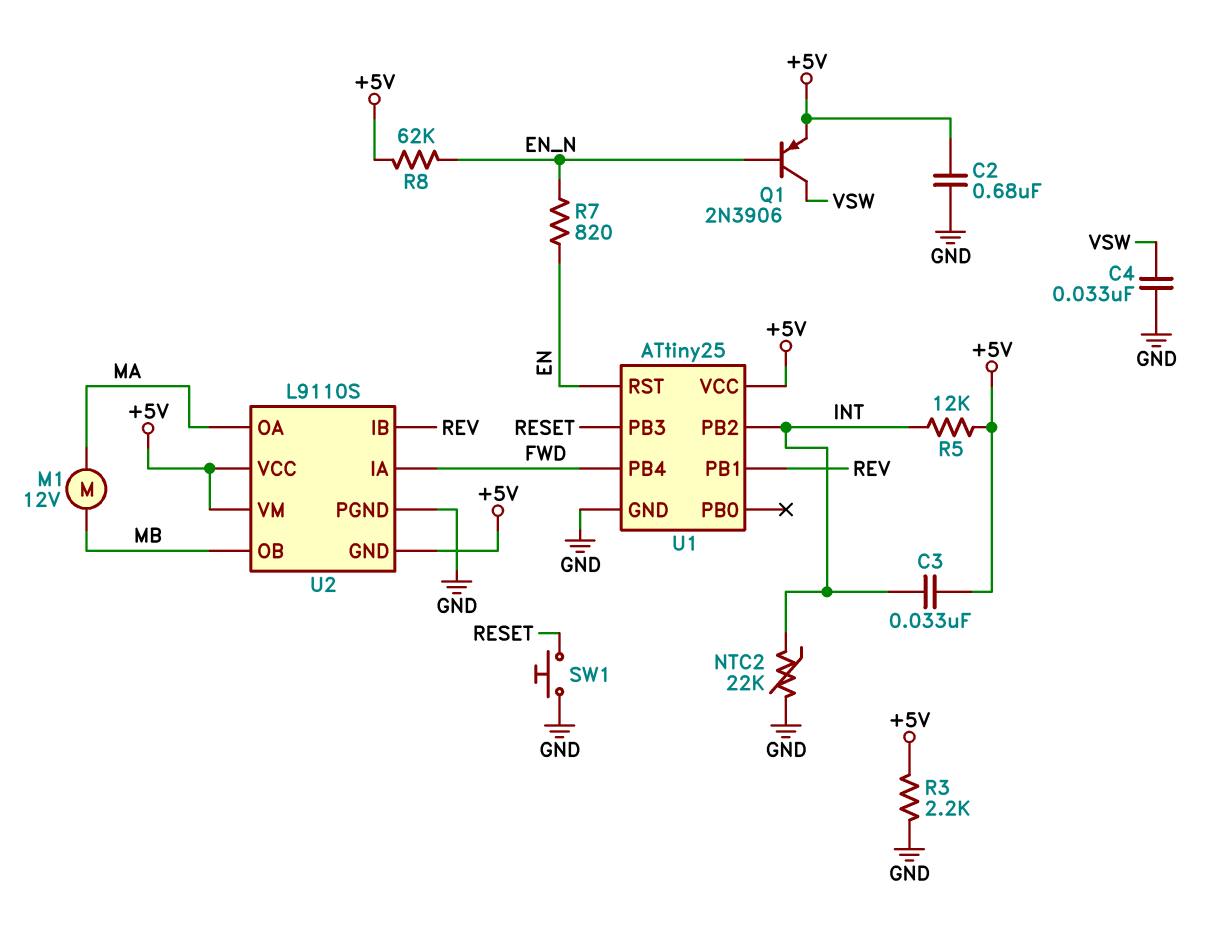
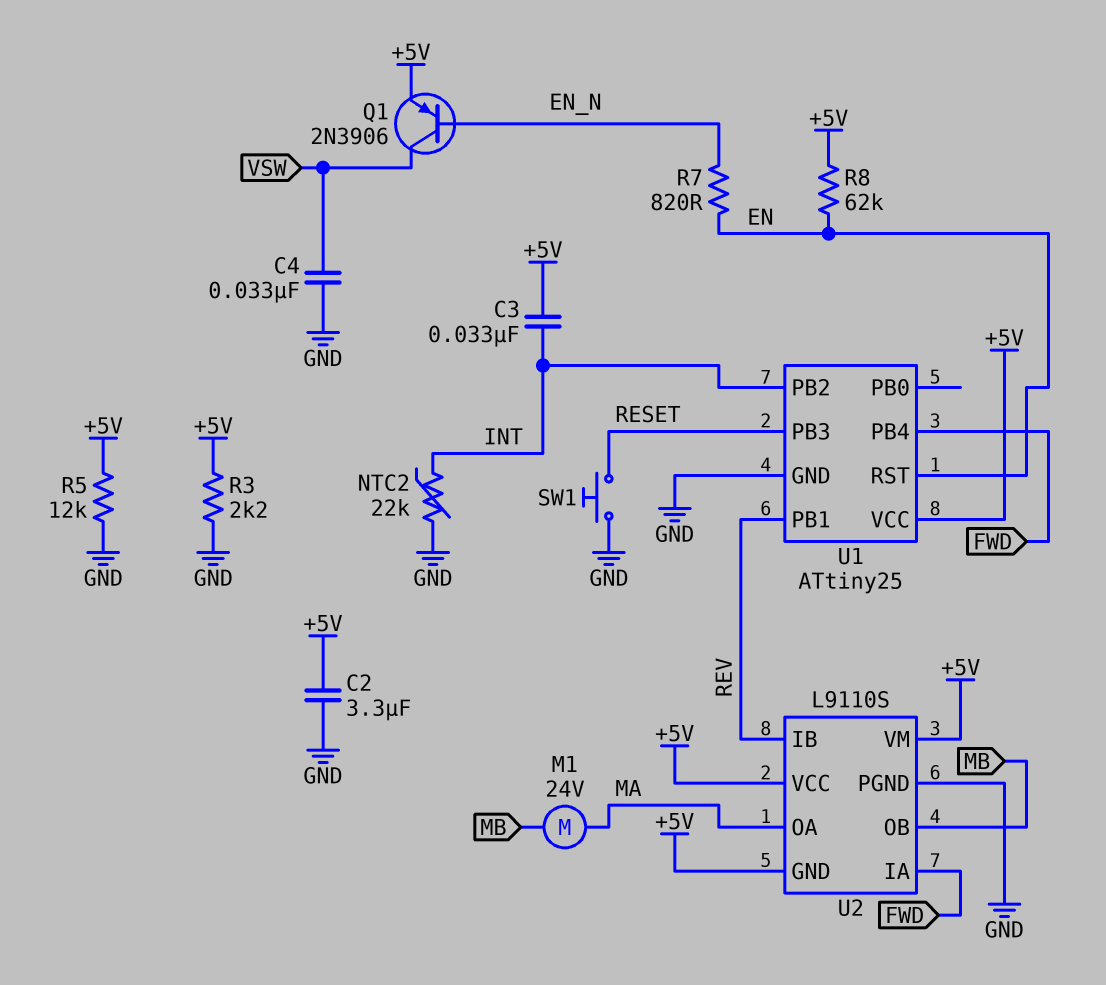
C2: 680nF (+5V, GND) -> 3.3uF (+5V, GND)
M1: motor 12V (MA, MB) -> motor 24V (MA, MB)
R5: 12k (+5V, INT) -> 12k (+5V, GND)
R8: 62k (+5V, EN_N) -> 62k (+5V, EN)

